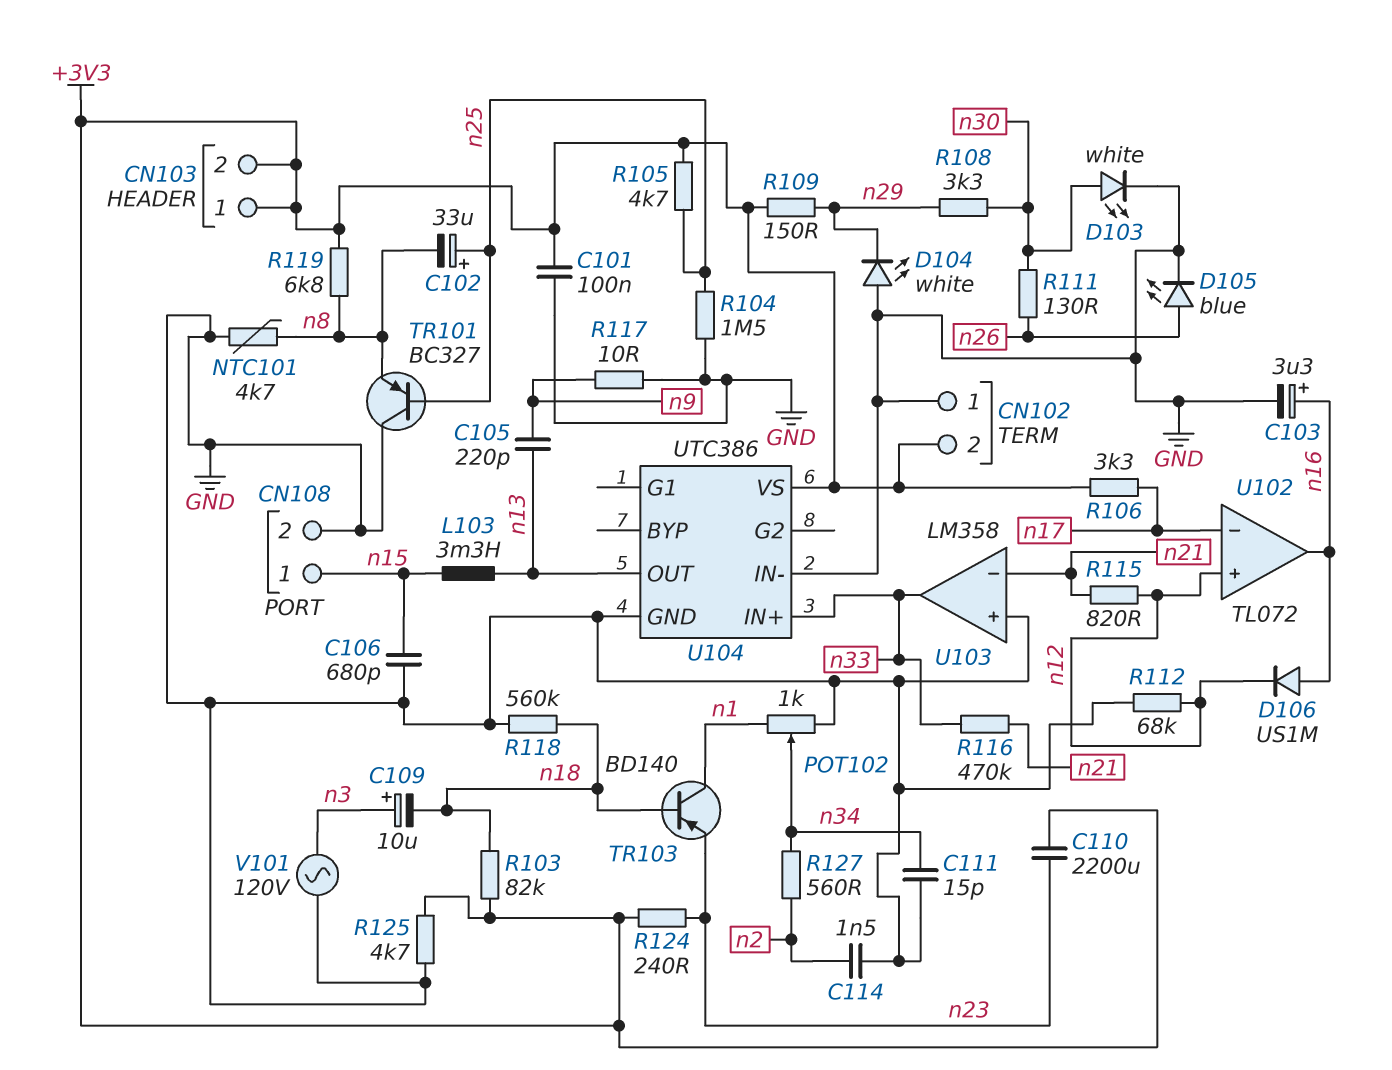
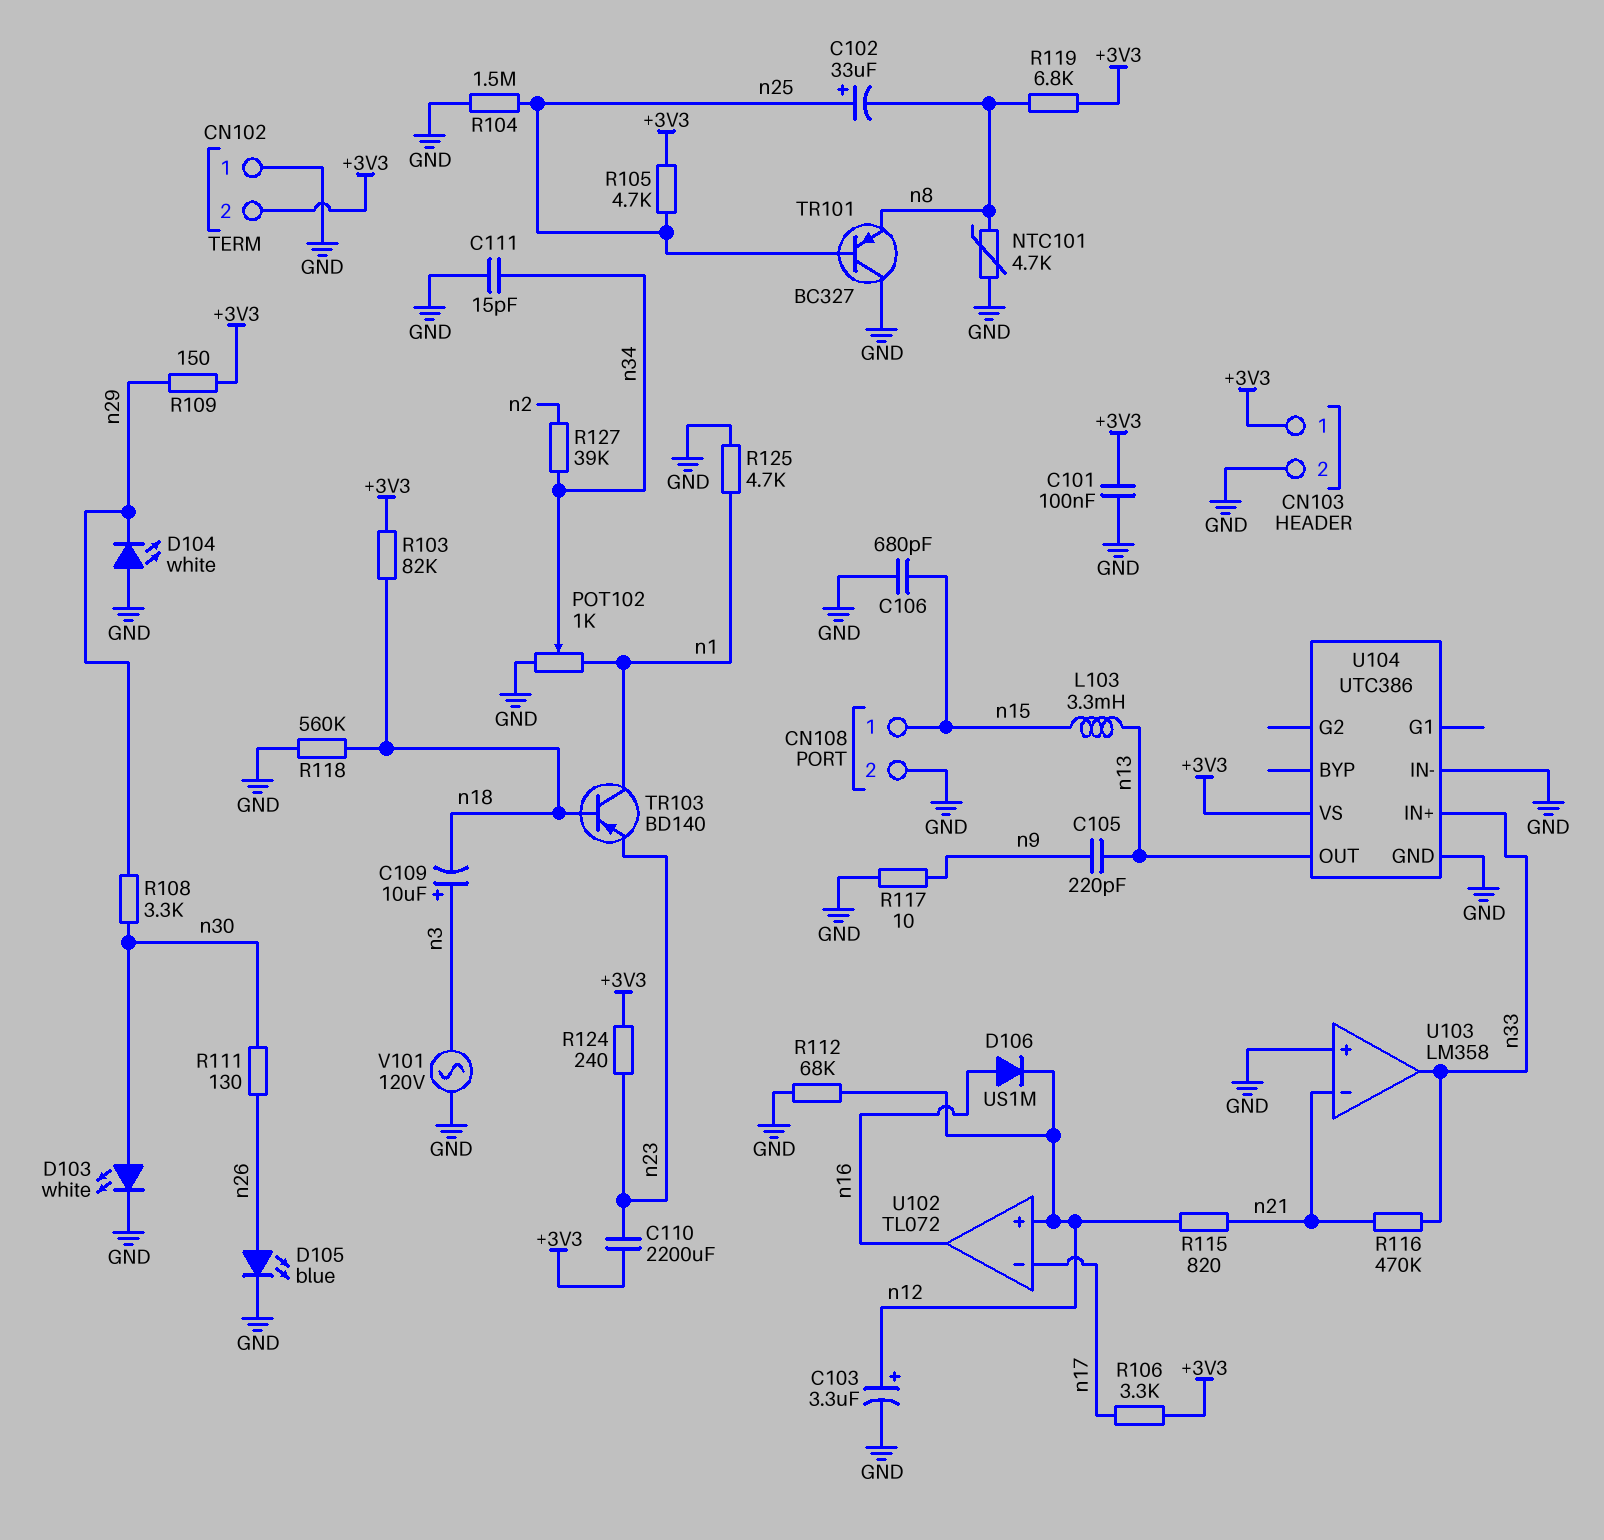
C103: 3.3uF (plus n16, minus GND) -> 3.3uF (plus n12, minus GND)
C114: 1.5nF (GND, n2) -> none
CN103 pin 2: +3V3 -> GND
R125: 4.7k (+3V3, GND) -> 4.7k (GND, n1)
R127: 560 (n2, n34) -> 39k (n2, n34)

